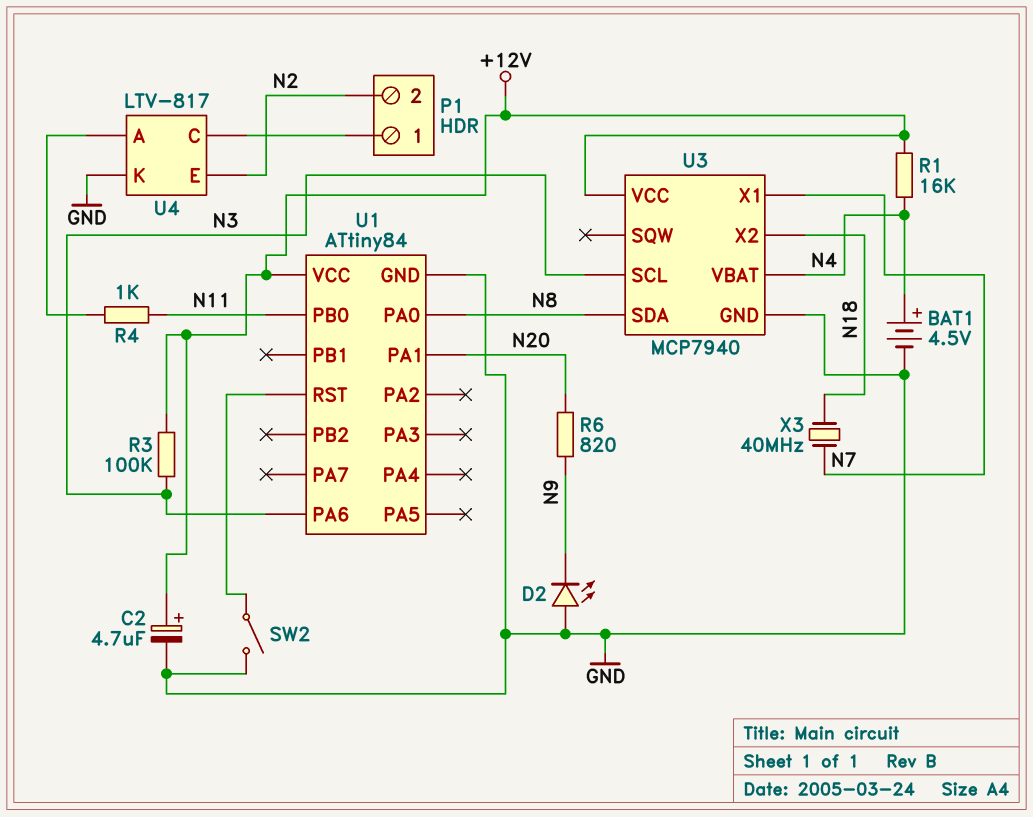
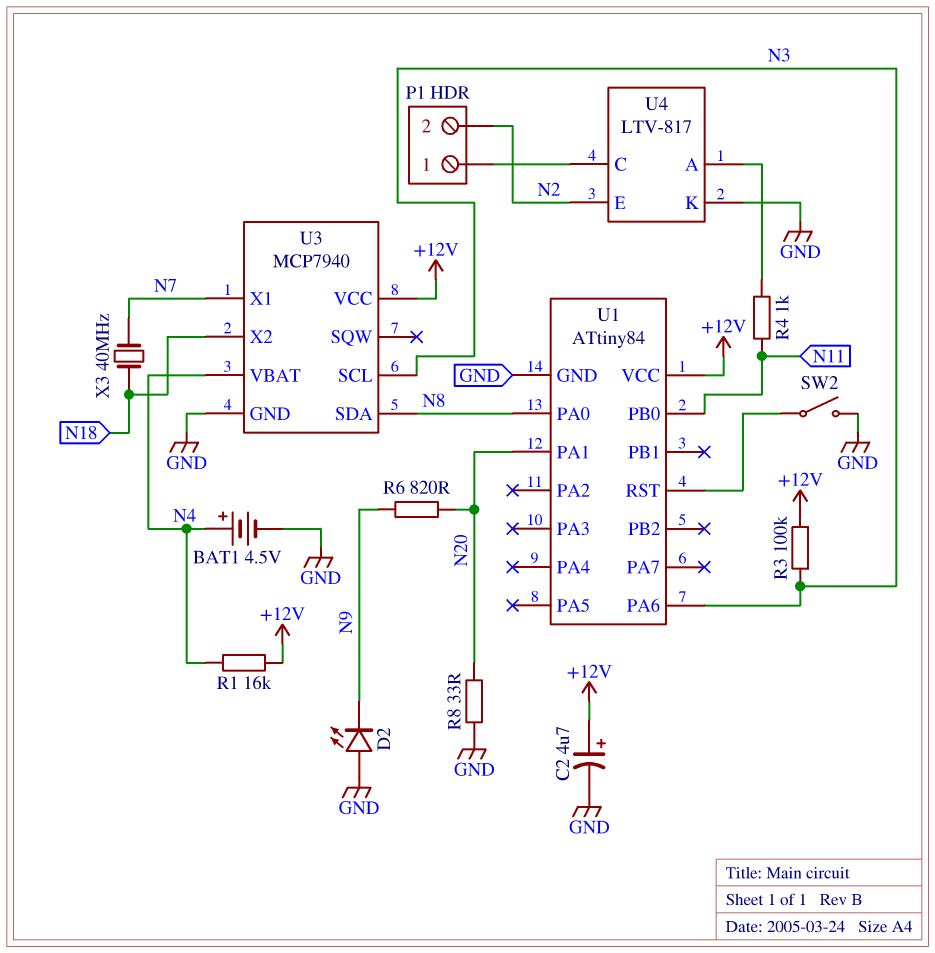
R8: none -> 33 (GND, N20)

